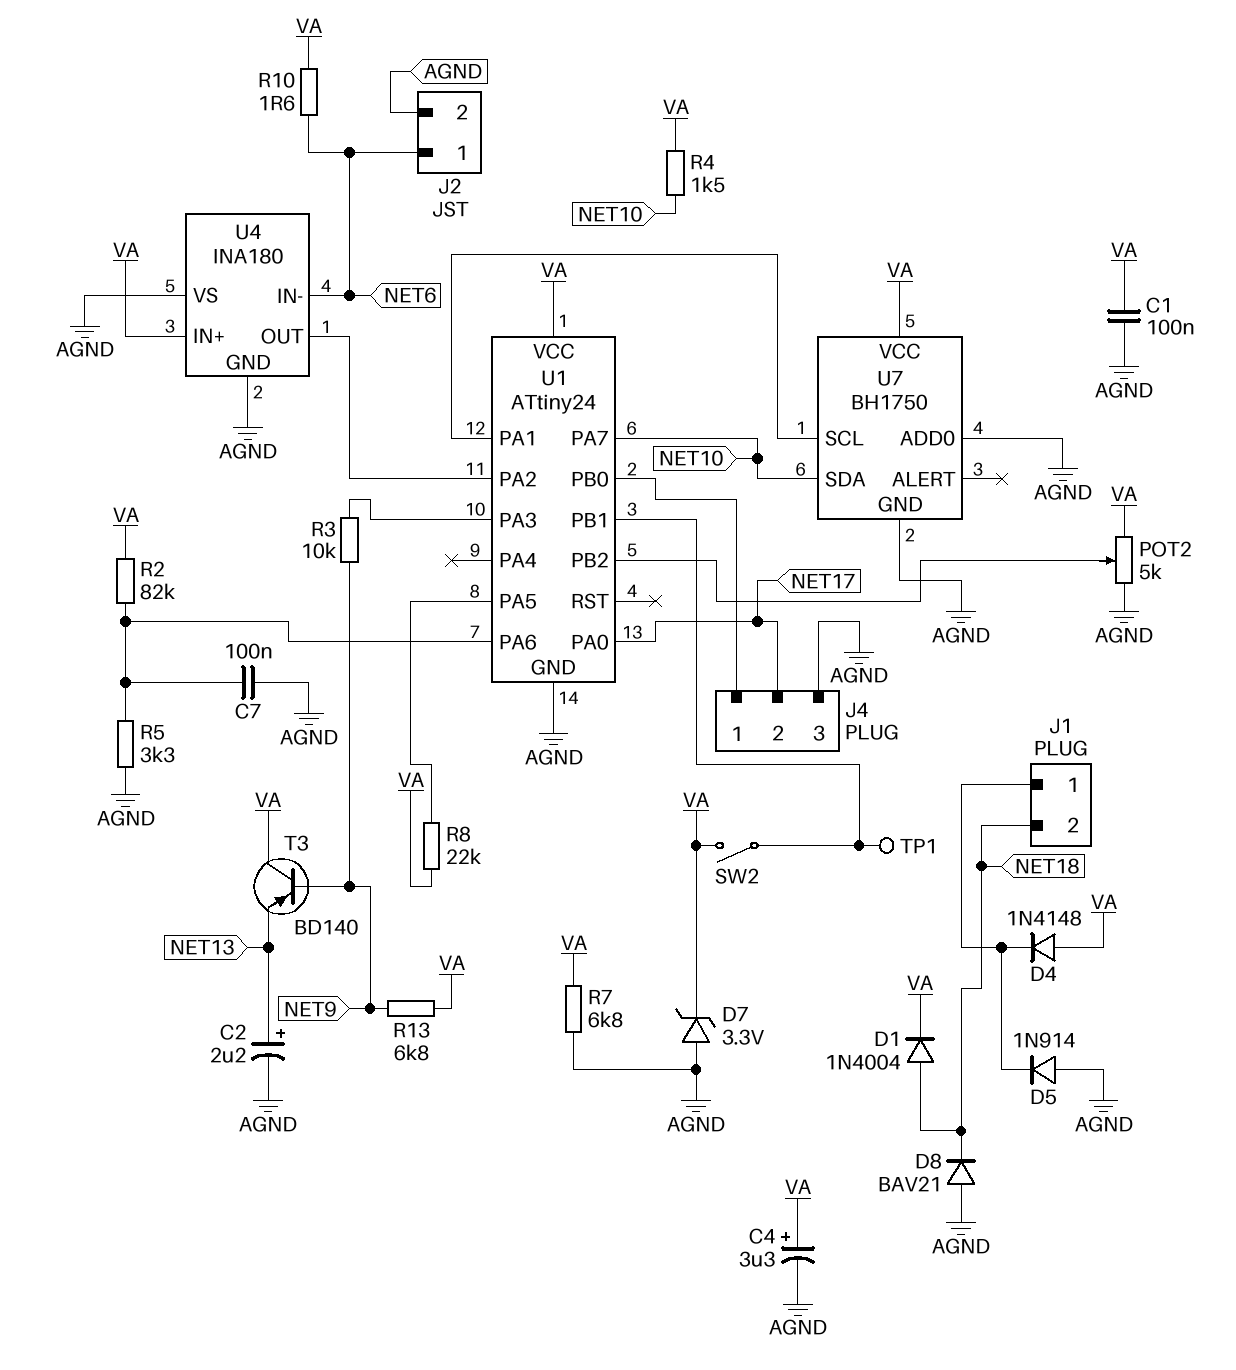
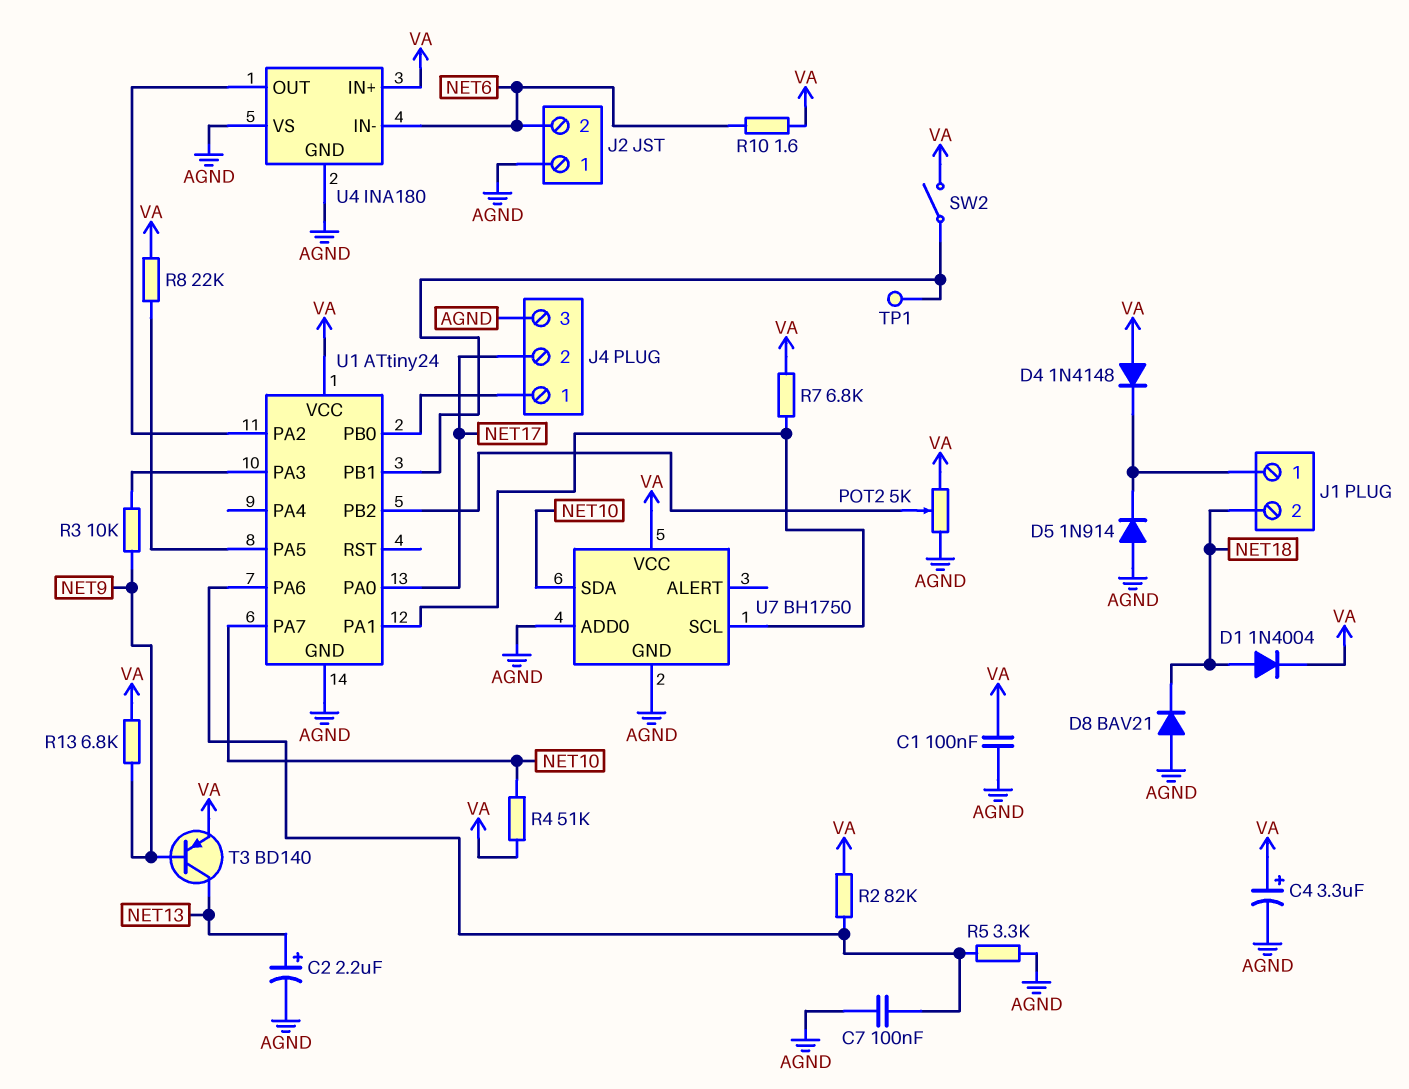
D7: zener 3.3V (A AGND, K VA) -> none
J2 pin 1: NET6 -> AGND
J2 pin 2: AGND -> NET6
R4: 1.5k (NET10, VA) -> 51k (NET10, VA)
R7: 6.8k (AGND, VA) -> 6.8k (U1/PA1, VA)
T3: PNP BD140 (B NET9, C VA, E NET13) -> PNP BD140 (B NET9, C NET13, E VA)

